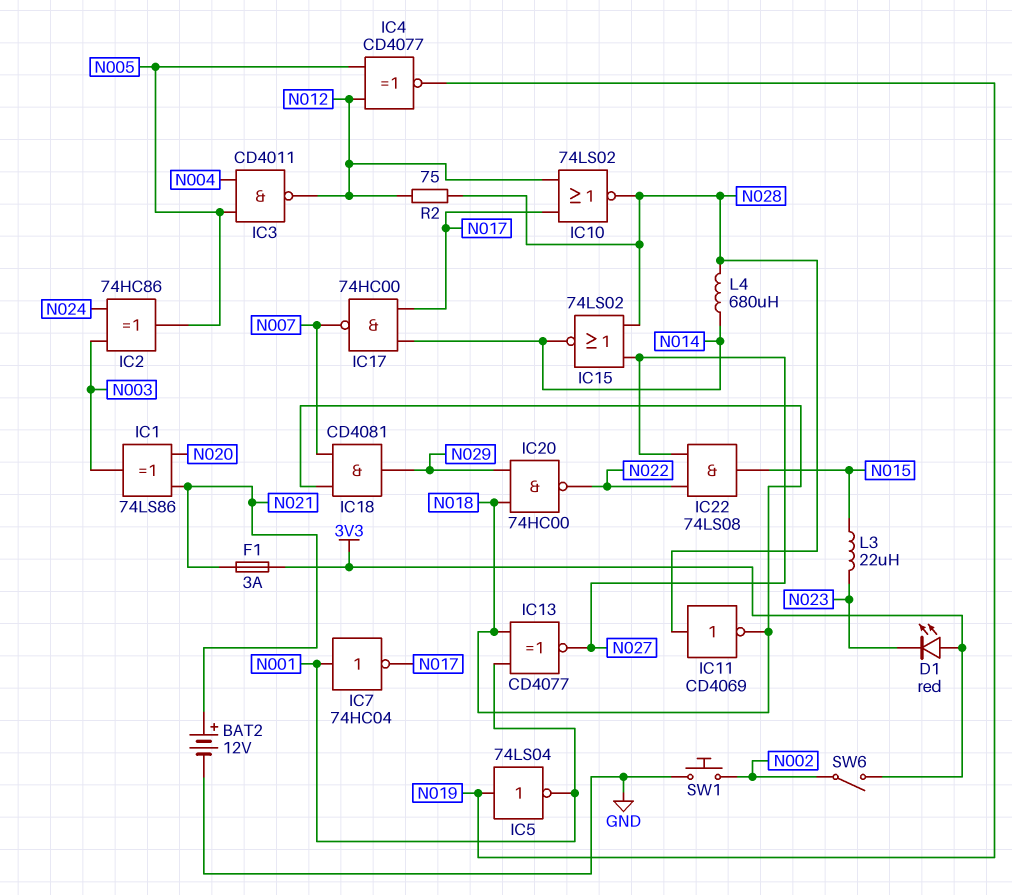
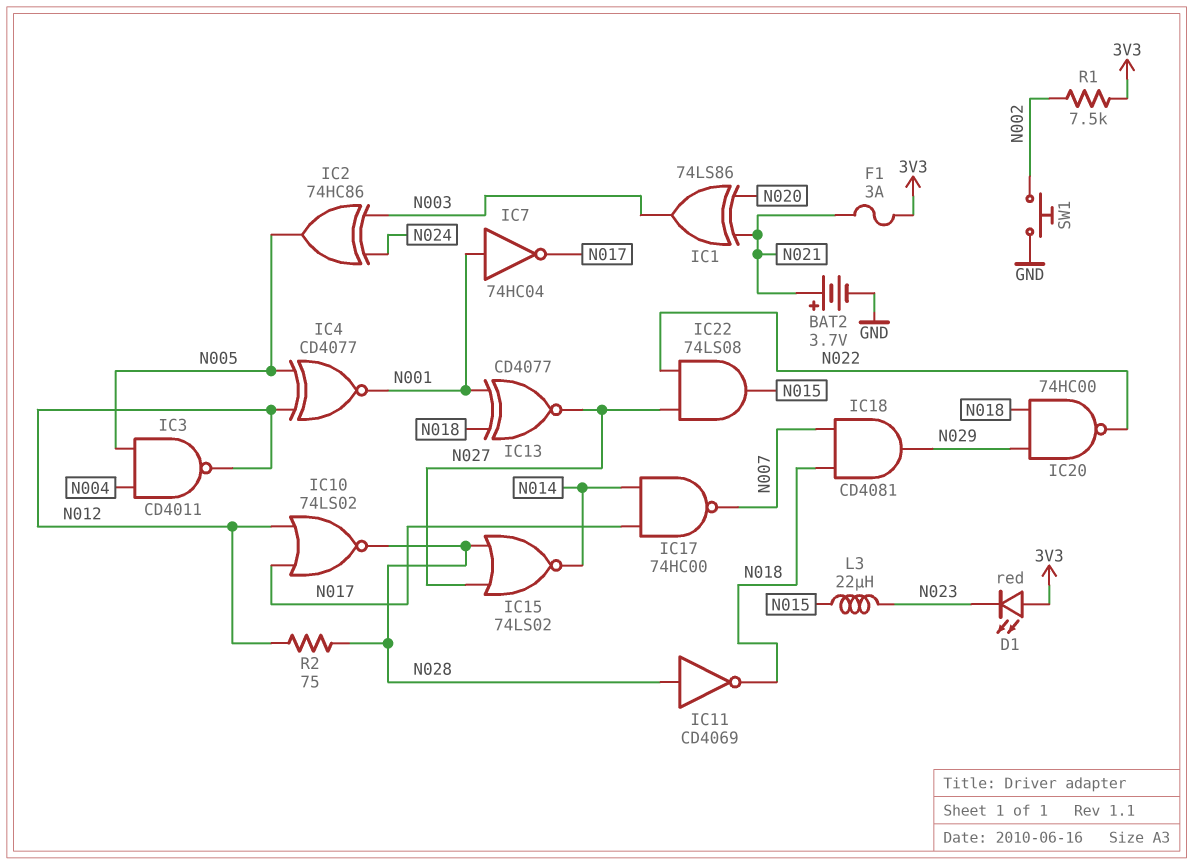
BAT2: 12V (plus N021, minus GND) -> 3.7V (plus N021, minus GND)
IC4: XNOR CD4077 (in N005, in N012, out N019) -> XNOR CD4077 (in N005, in N012, out N001)
IC5: NOT 74LS04 (in N019, out N001) -> none
L4: 680uH (N014, N028) -> none
R1: none -> 7.5k (3V3, N002)
SW6: switch (3V3, N002) -> none

